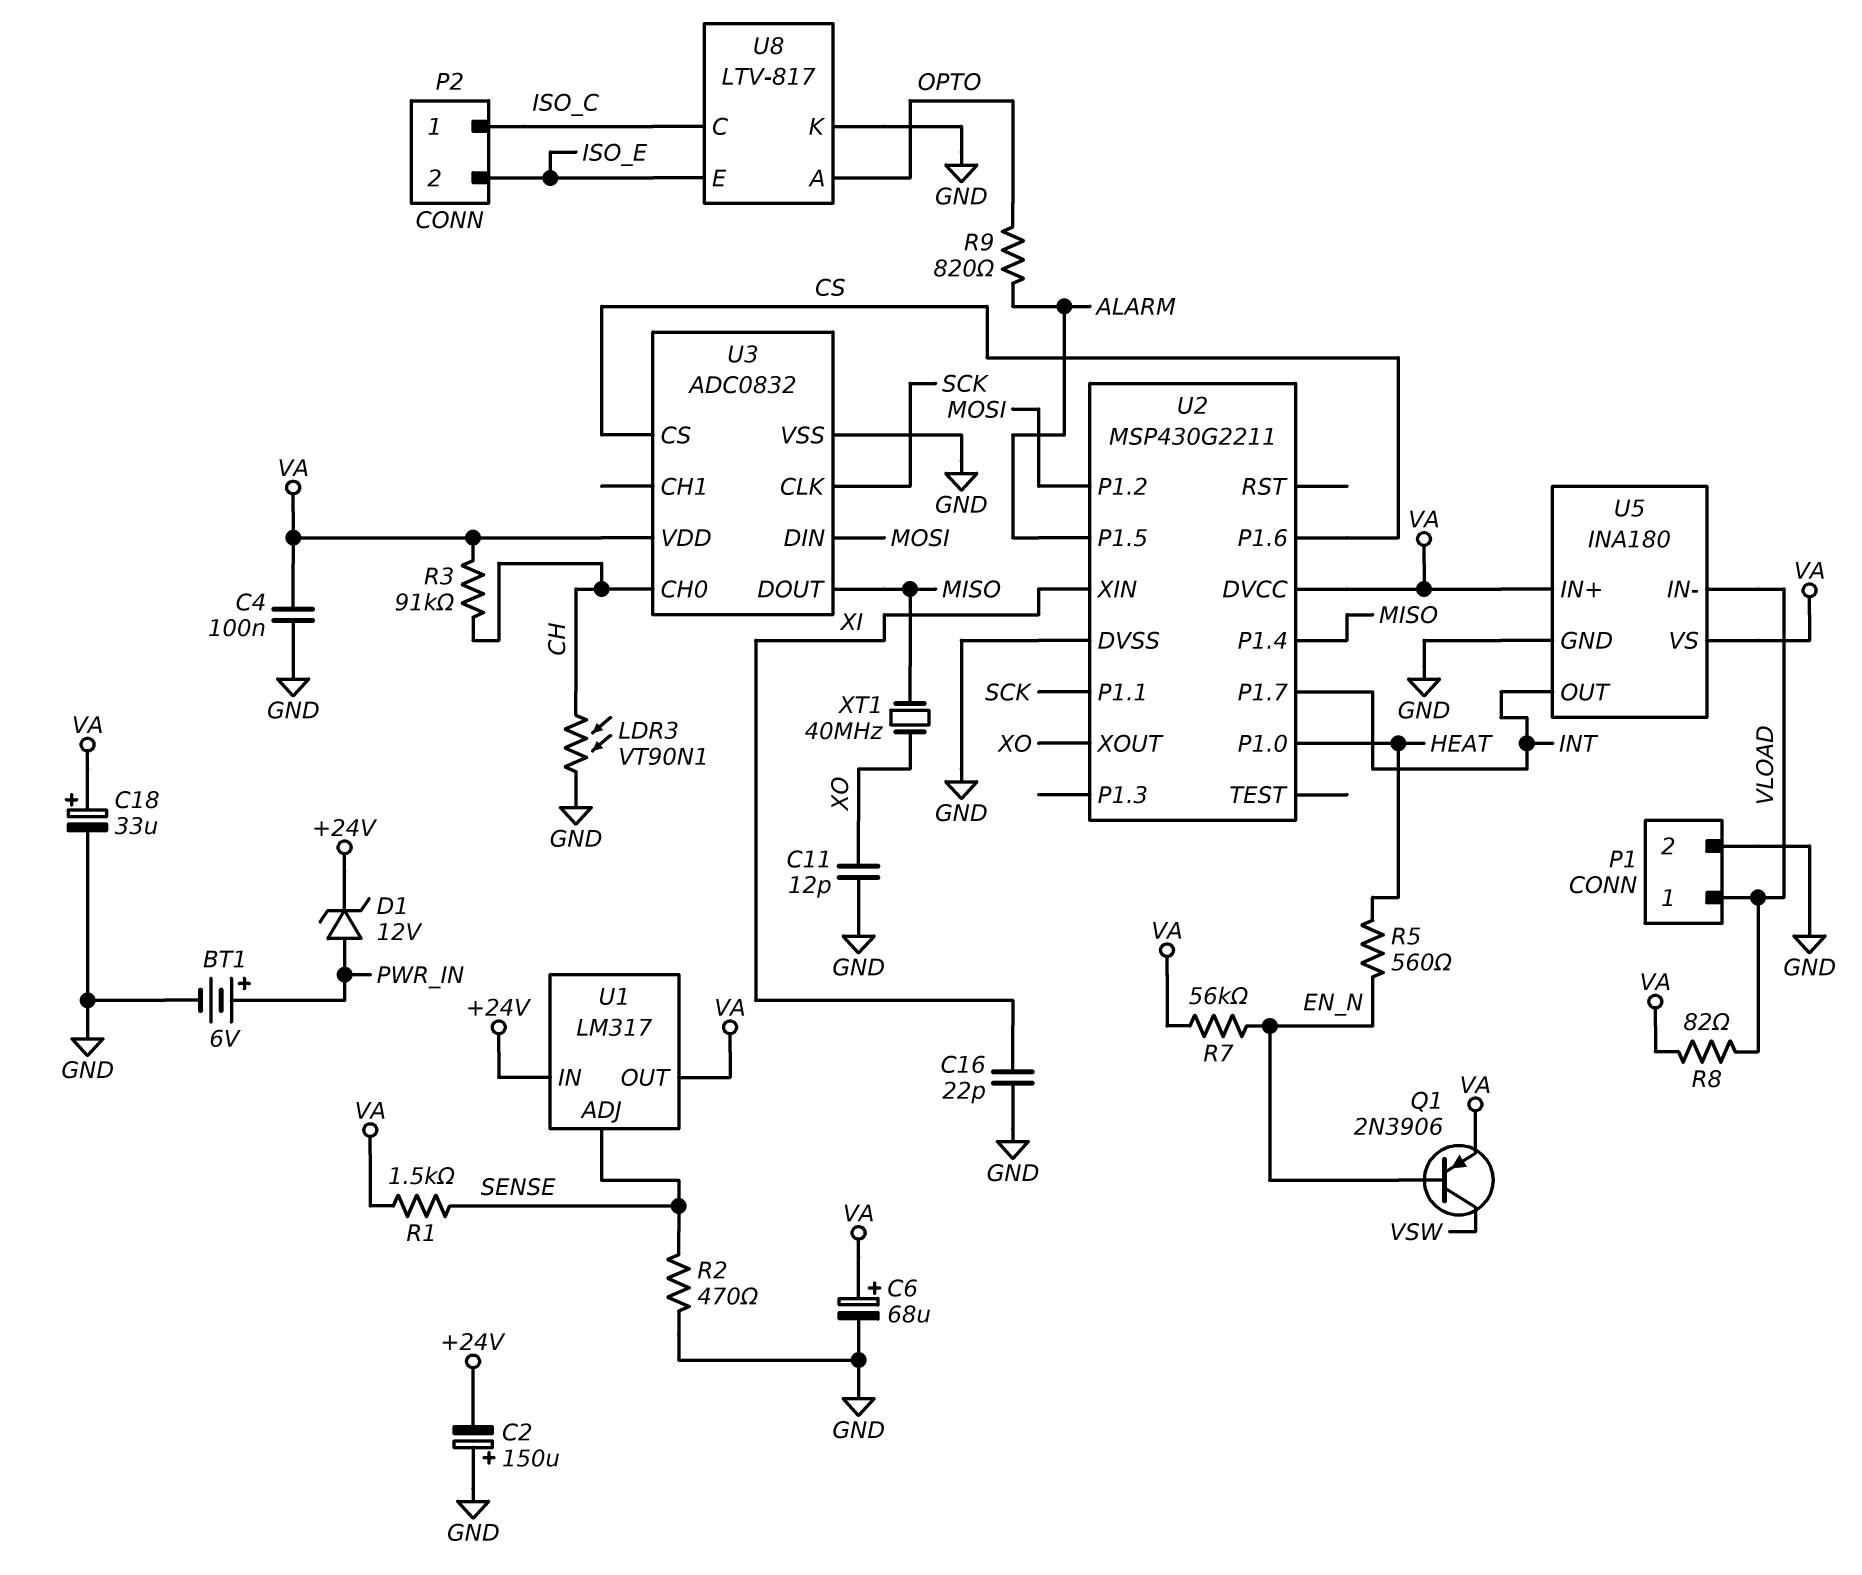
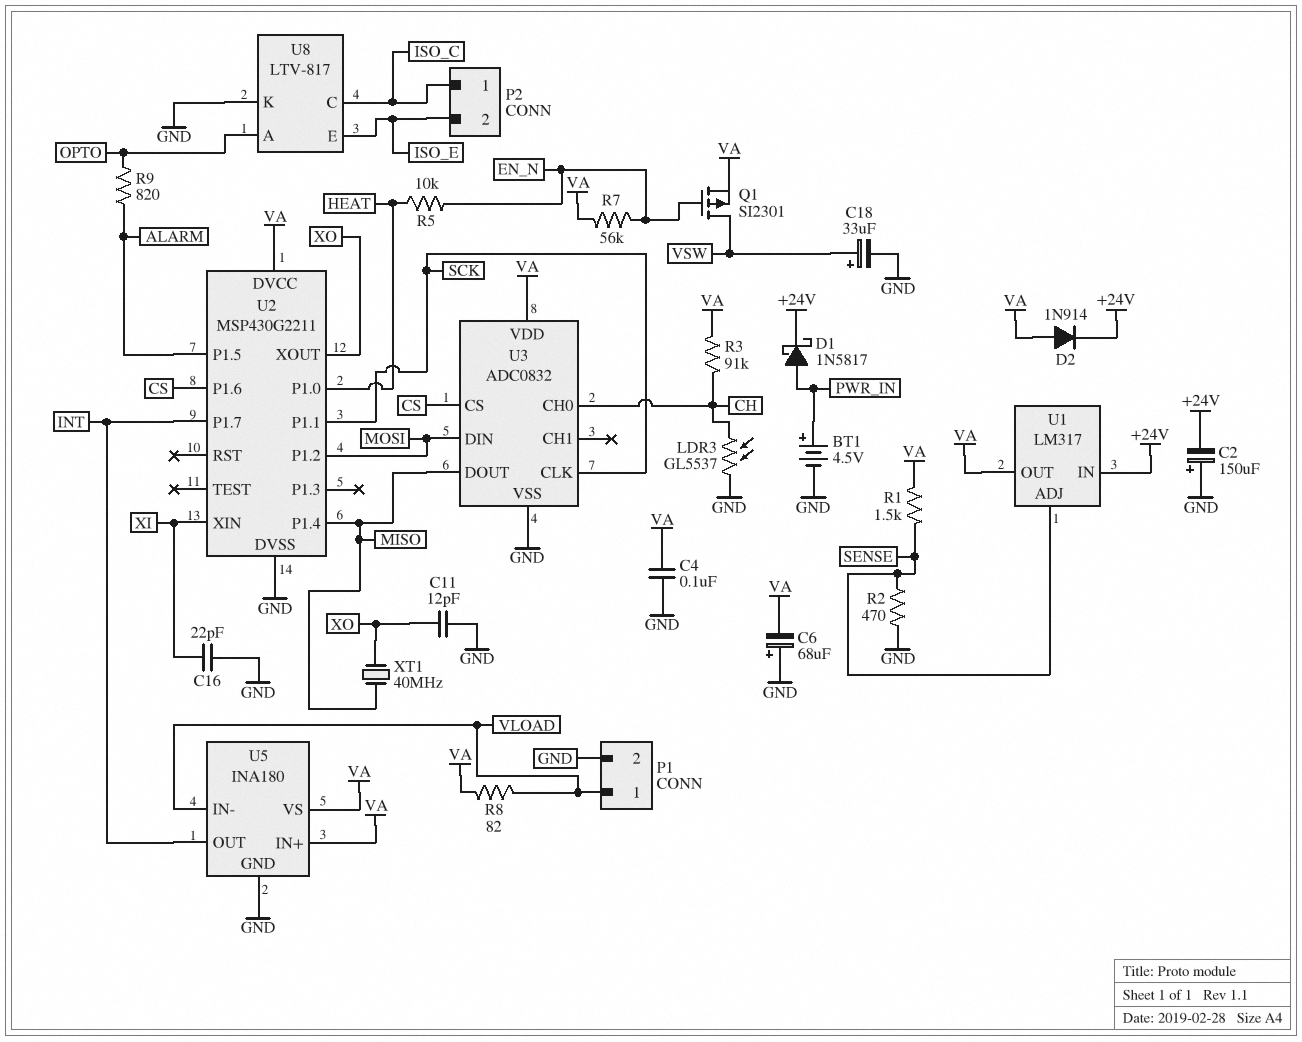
BT1: 6V (plus PWR_IN, minus GND) -> 4.5V (plus PWR_IN, minus GND)
C6: 68uF (plus VA, minus GND) -> 68uF (plus GND, minus VA)
C18: 33uF (plus VA, minus GND) -> 33uF (plus VSW, minus GND)
D1: zener 12V (A PWR_IN, K +24V) -> schottky 1N5817 (A PWR_IN, K +24V)
D2: none -> diode 1N914 (A VA, K +24V)
LDR3: VT90N1 (CH, GND) -> GL5537 (CH, GND)
Q1: PNP 2N3906 (B EN_N, C VSW, E VA) -> PMOS SI2301 (G EN_N, D VSW, S VA)
R5: 560 (EN_N, HEAT) -> 10k (EN_N, HEAT)

